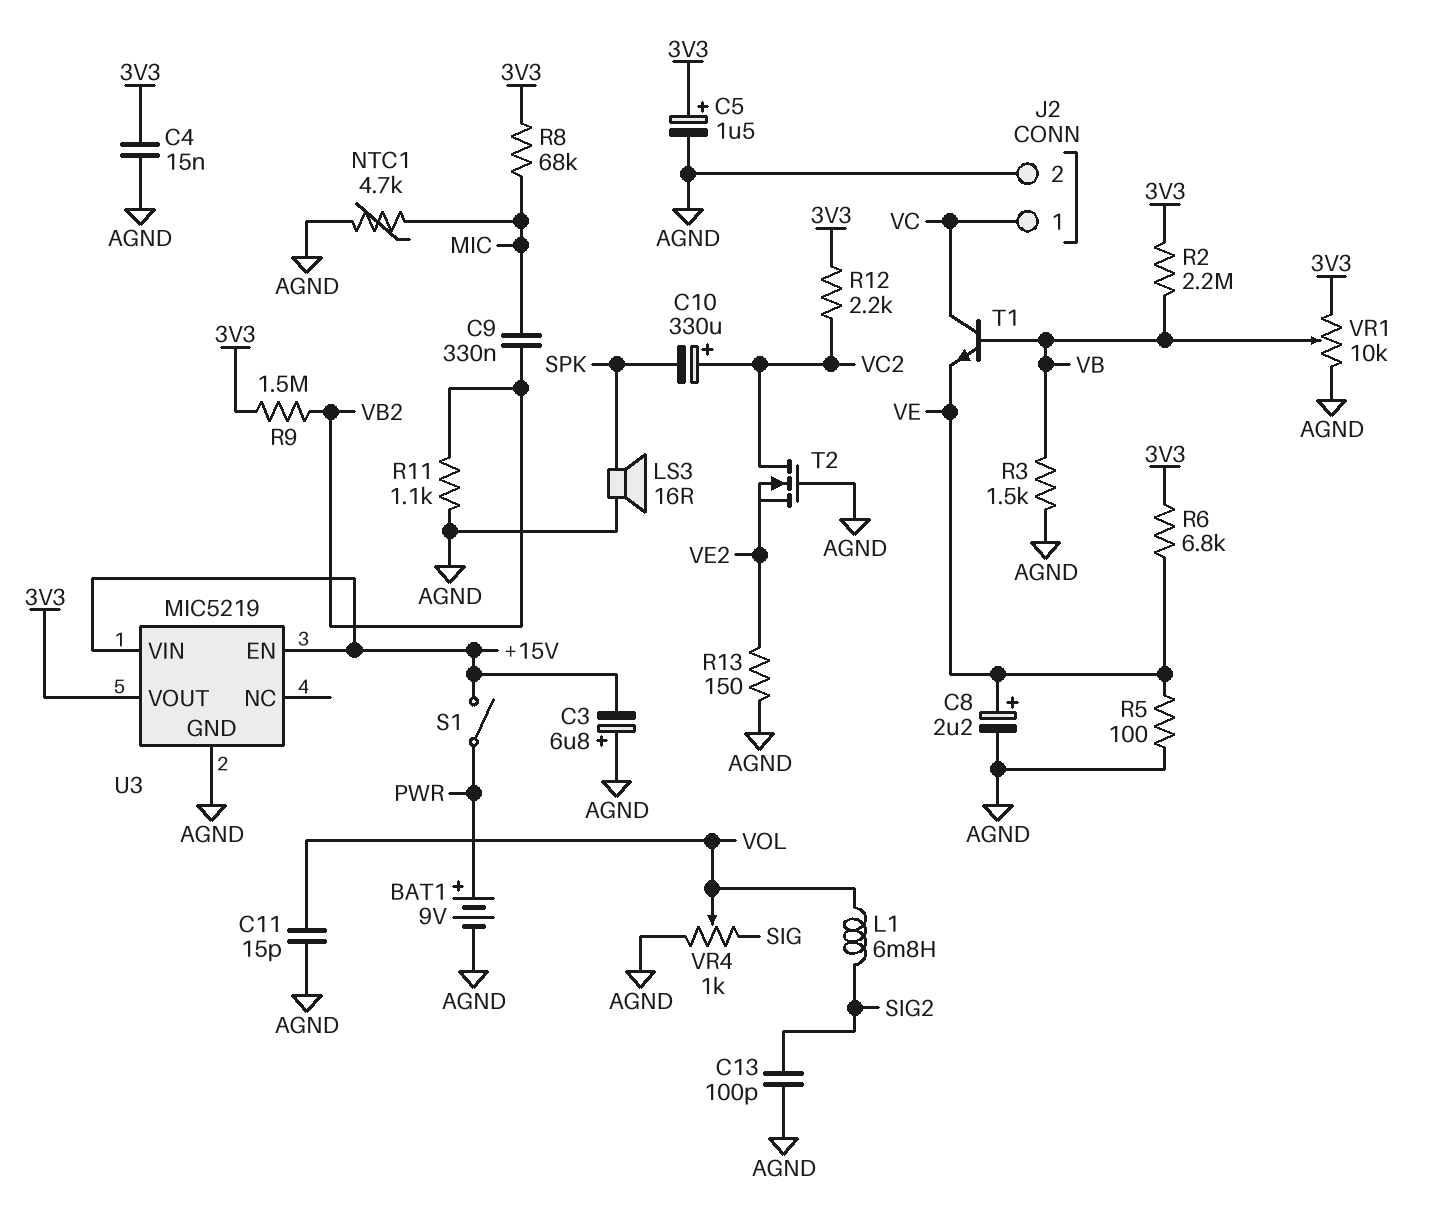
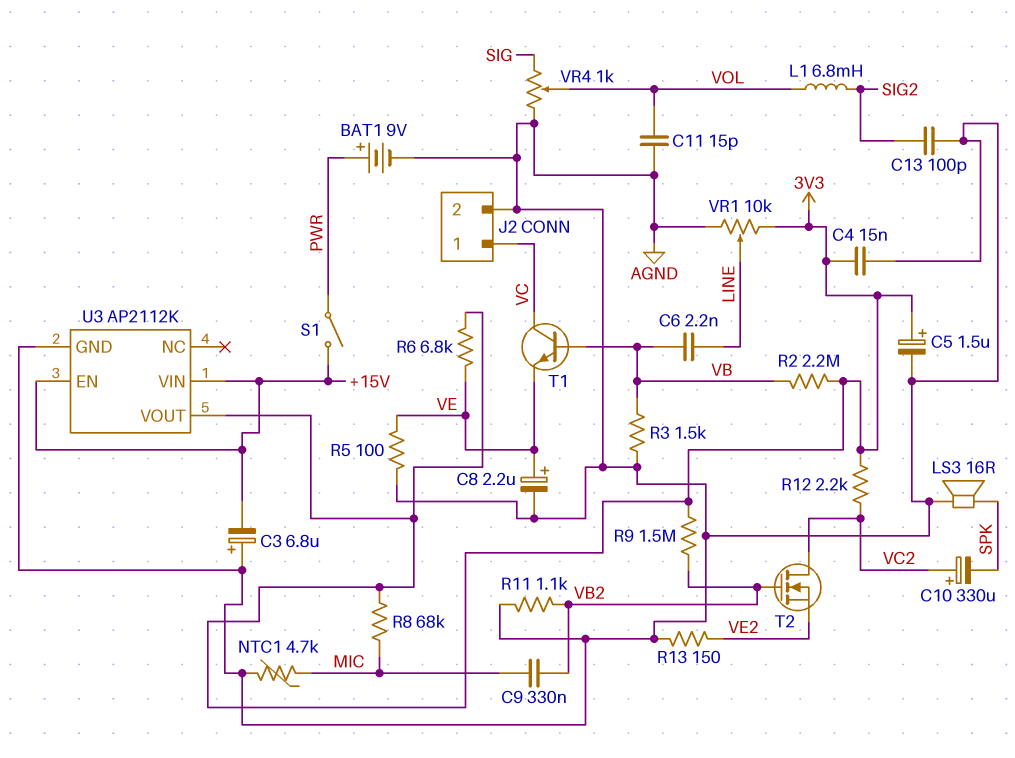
C6: none -> 2.2nF (LINE, VB)
T2: NMOS (G AGND, D VC2, S VE2) -> NMOS (G VB2, D VC2, S VE2)
U3: MIC5219 -> AP2112K
VR1: 10k (3V3, AGND, wiper VB) -> 10k (3V3, AGND, wiper LINE)

